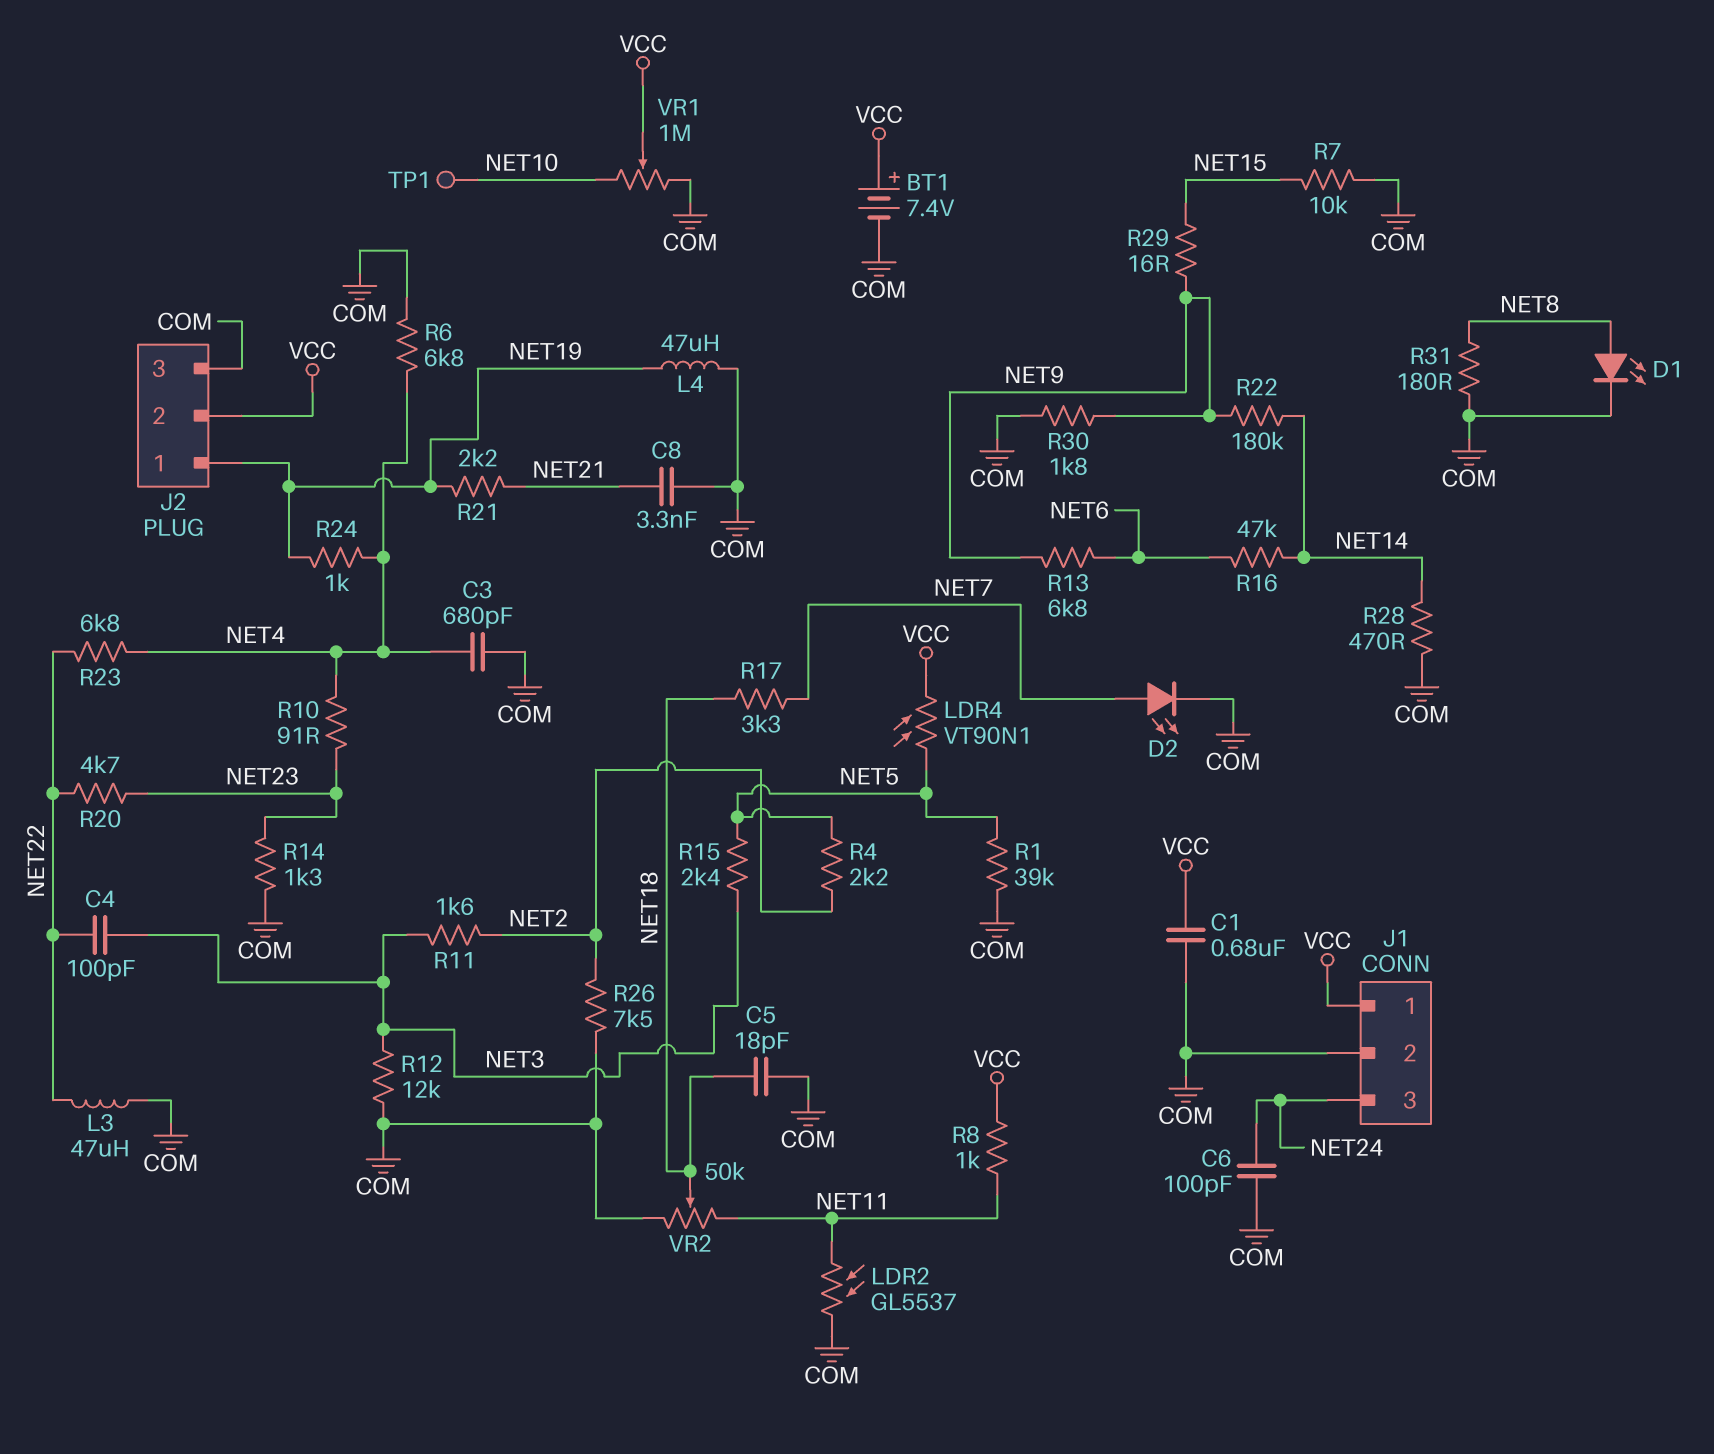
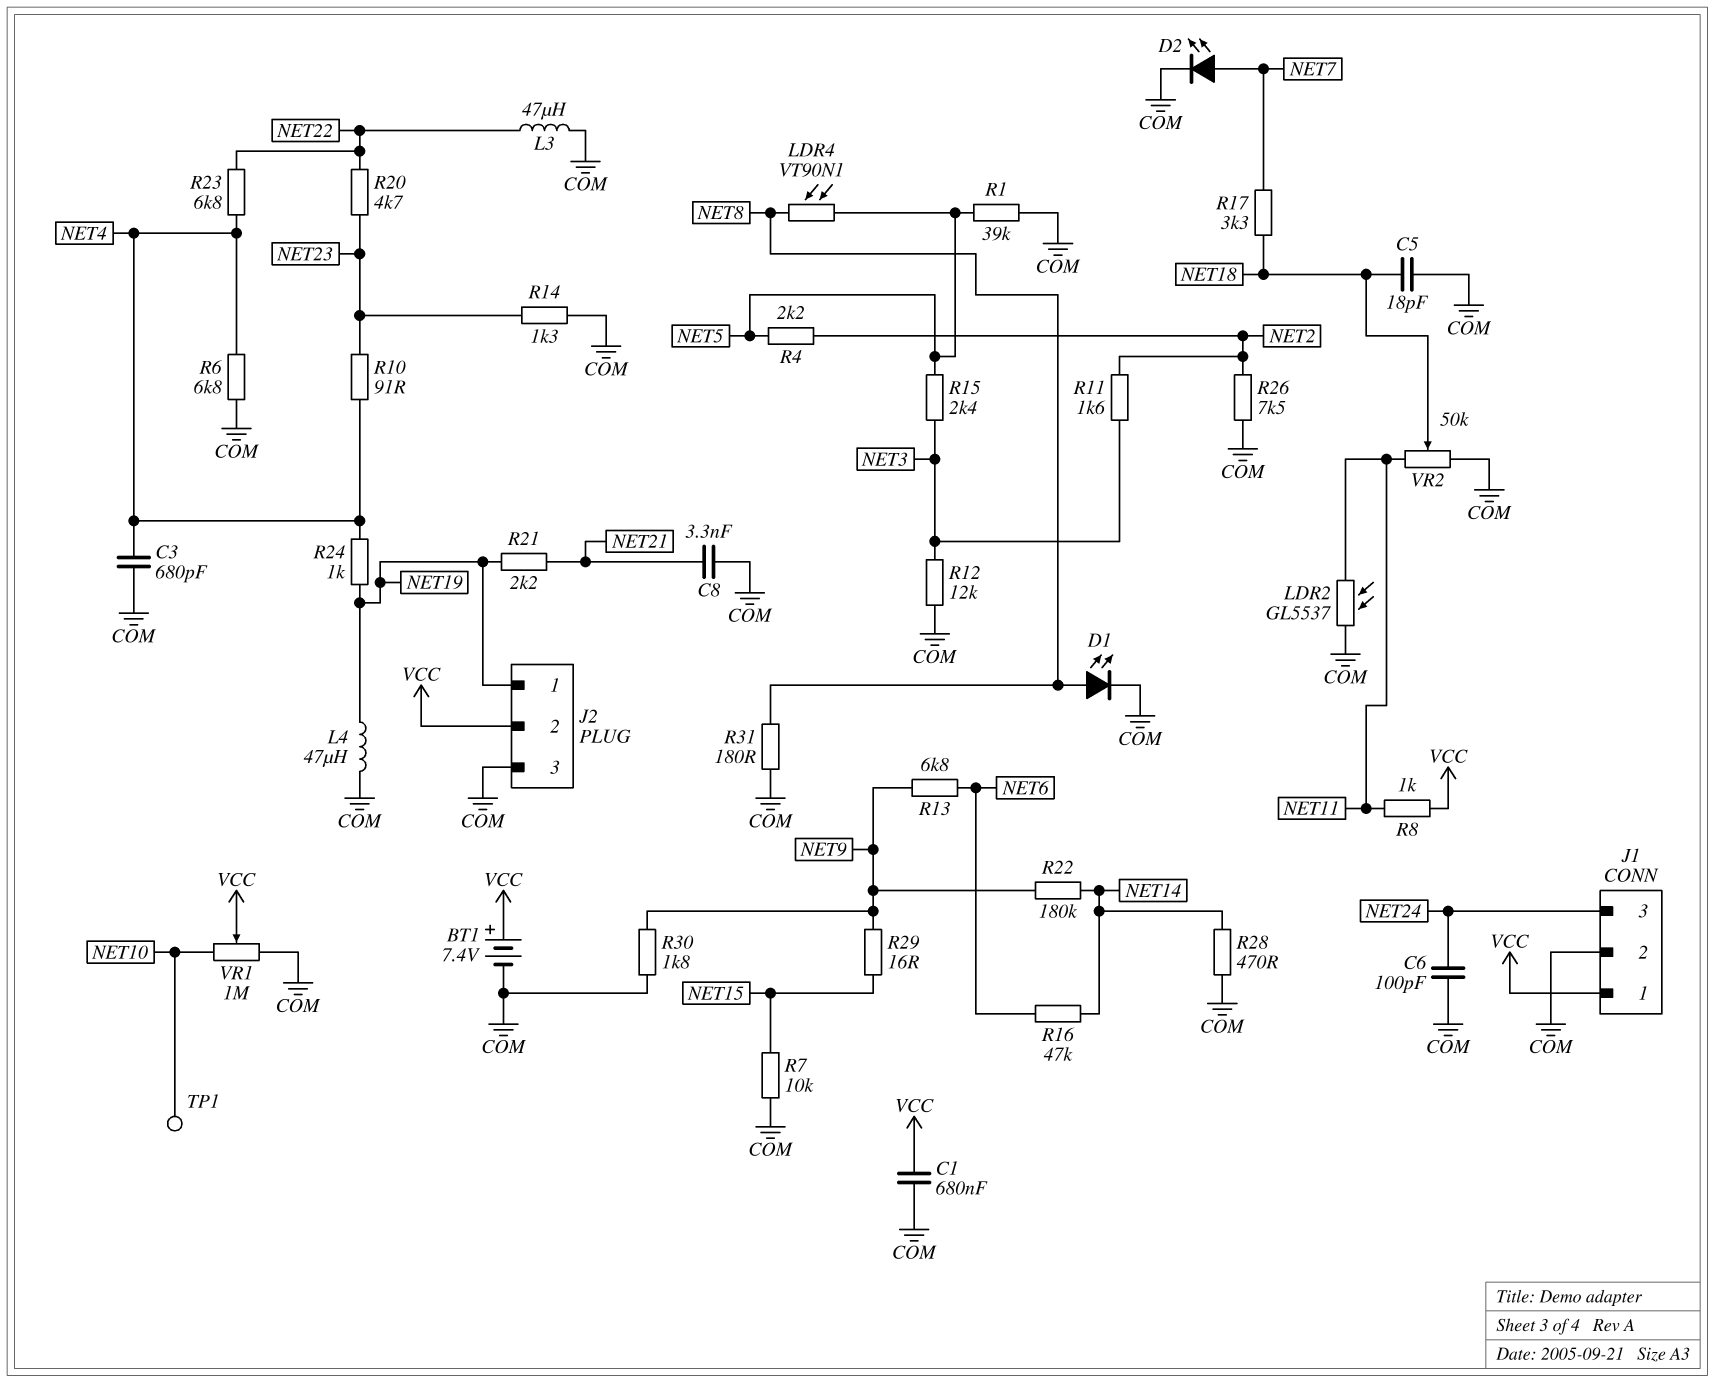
C4: 100pF (NET3, NET22) -> none
LDR4: VT90N1 (NET5, VCC) -> VT90N1 (NET5, NET8)

